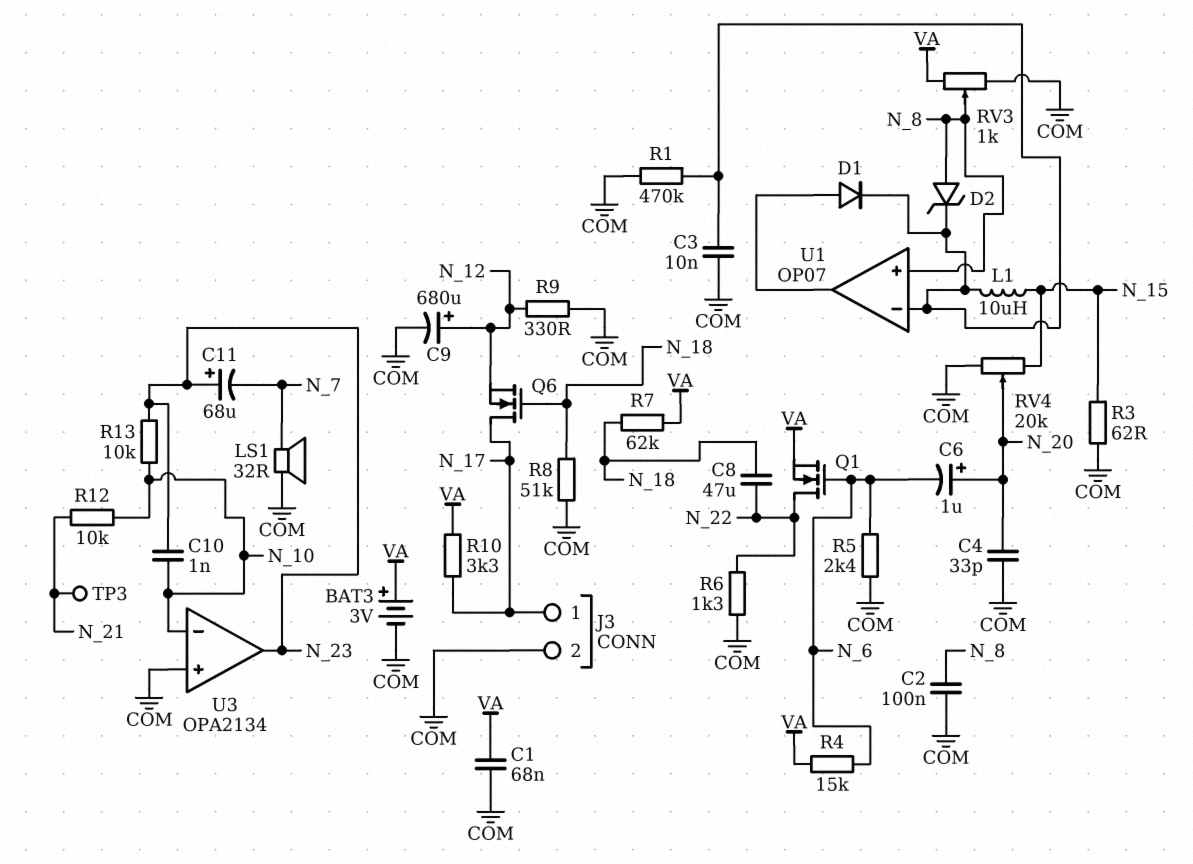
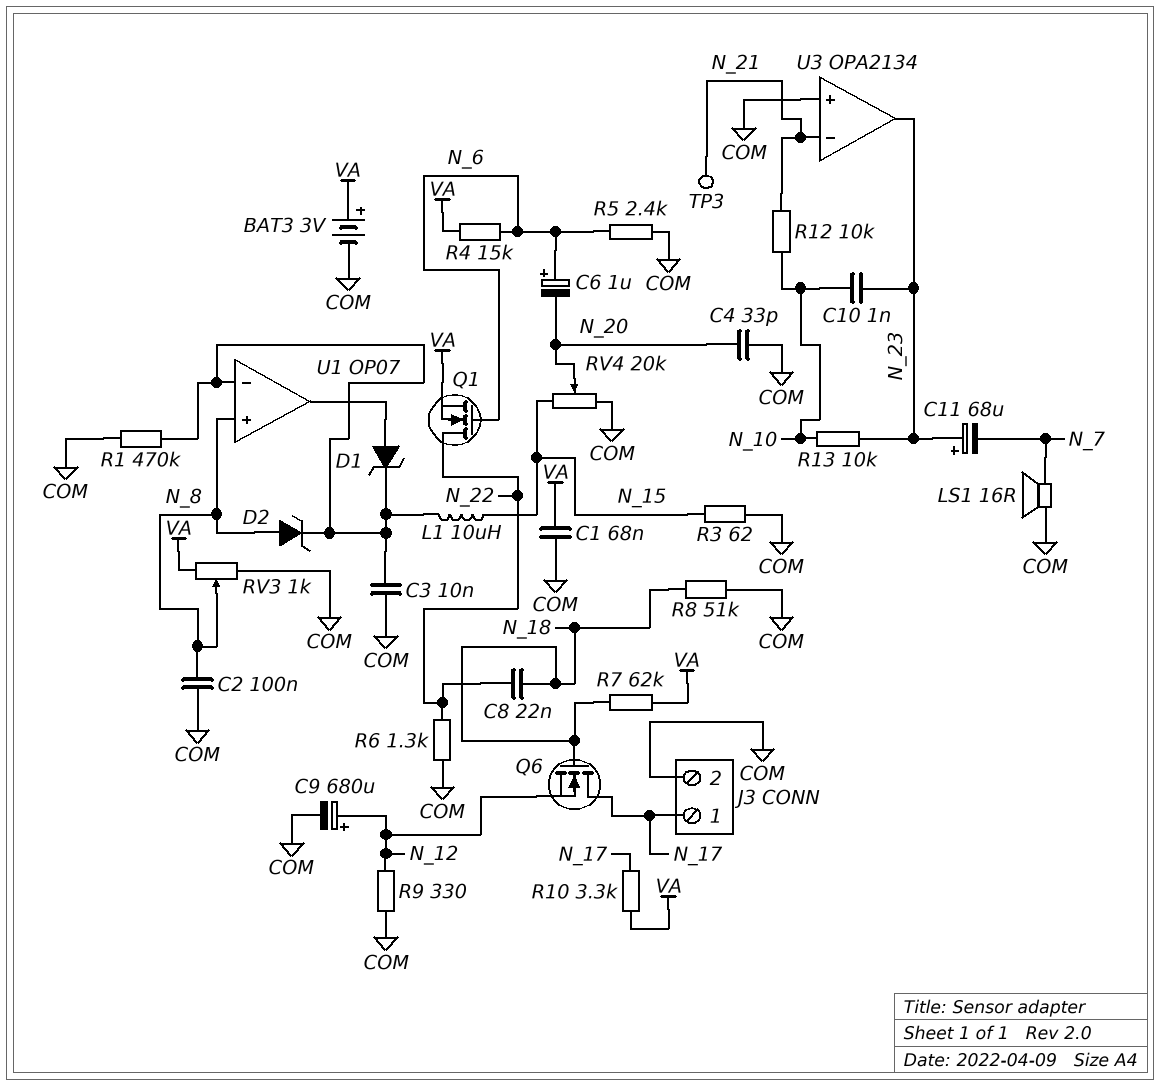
C6: 1uF (plus N_20, minus N_6) -> 1uF (plus N_6, minus N_20)
C8: 47uF (N_18, N_22) -> 22nF (N_18, N_22)
D1: diode (A U1/out, K U1/in-) -> zener (A U1/out, K U1/in-)
LS1: speaker 32R (COM, N_7) -> speaker 16R (COM, N_7)
U3 pin in-: N_10 -> N_21

